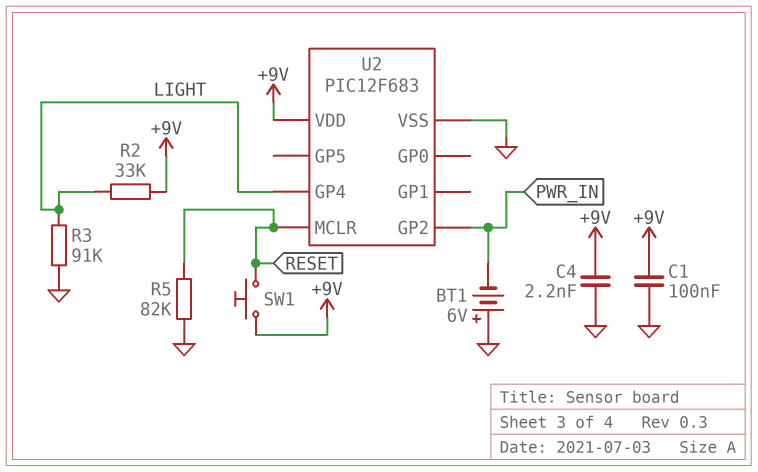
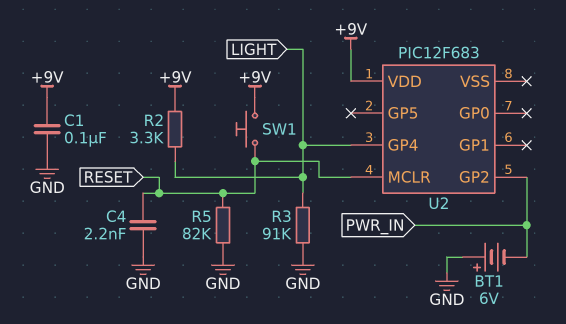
C4: 2.2nF (+9V, GND) -> 2.2nF (GND, RESET)
R2: 33k (+9V, LIGHT) -> 3.3k (+9V, LIGHT)
U2 pin VSS: GND -> none

